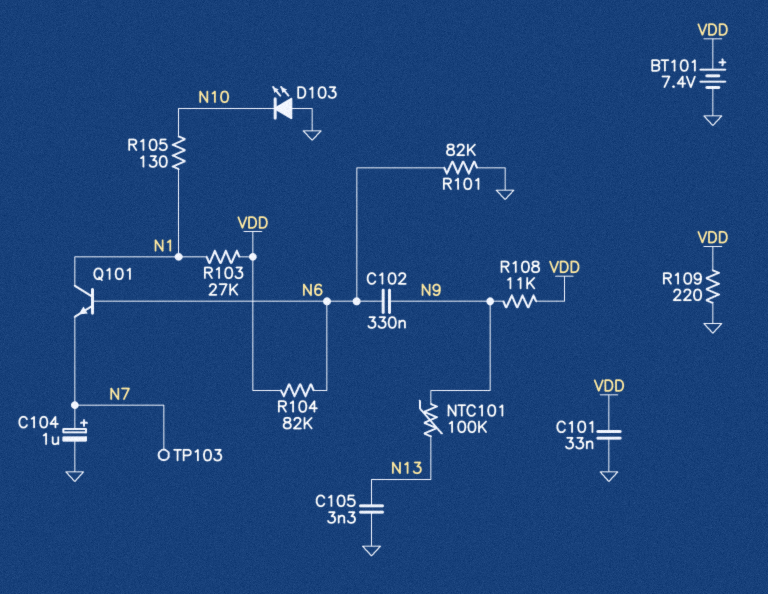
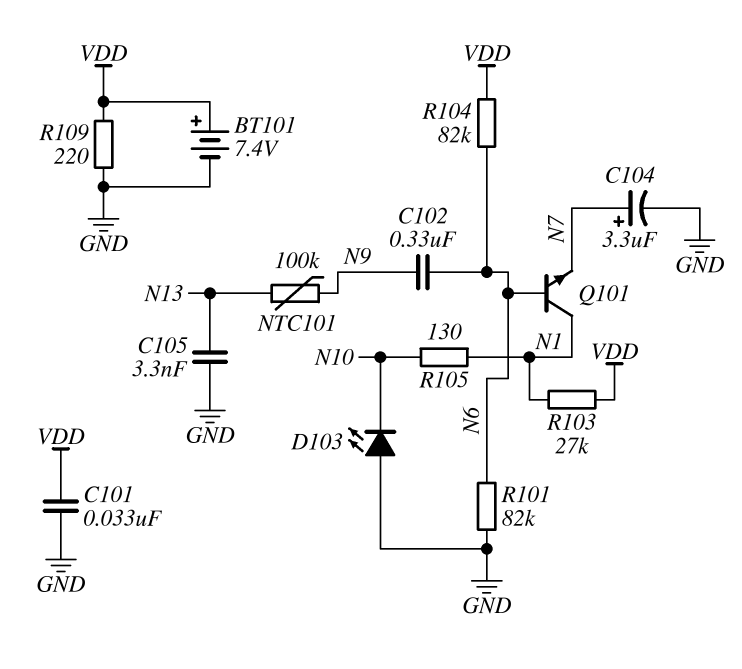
C104: 1uF (plus N7, minus GND) -> 3.3uF (plus N7, minus GND)
R108: 11k (N9, VDD) -> none
TP103: test point (N7) -> none

